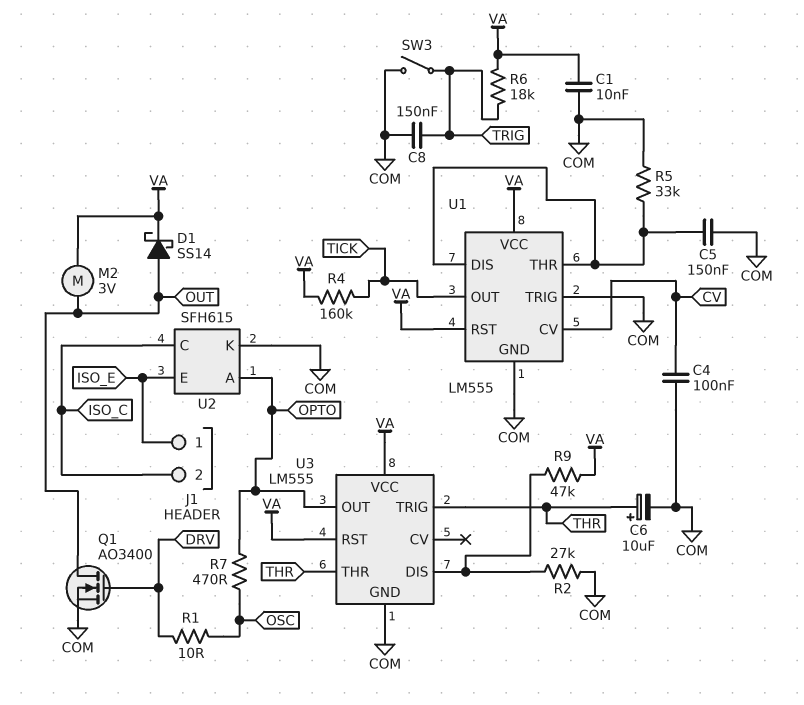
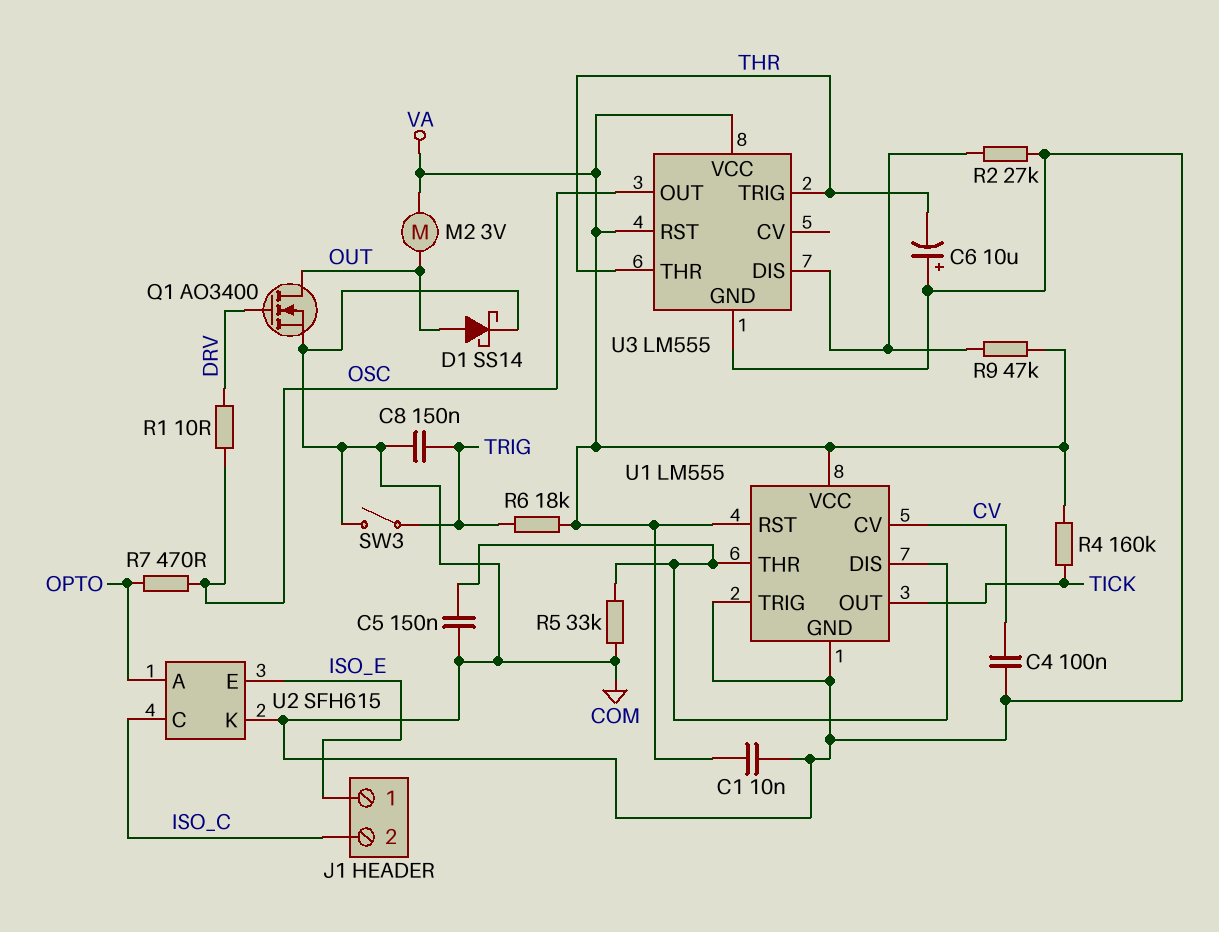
C6: 10uF (plus THR, minus COM) -> 10uF (plus COM, minus THR)
D1: schottky SS14 (A OUT, K VA) -> schottky SS14 (A OUT, K COM)
U3 pin OUT: OPTO -> OSC

